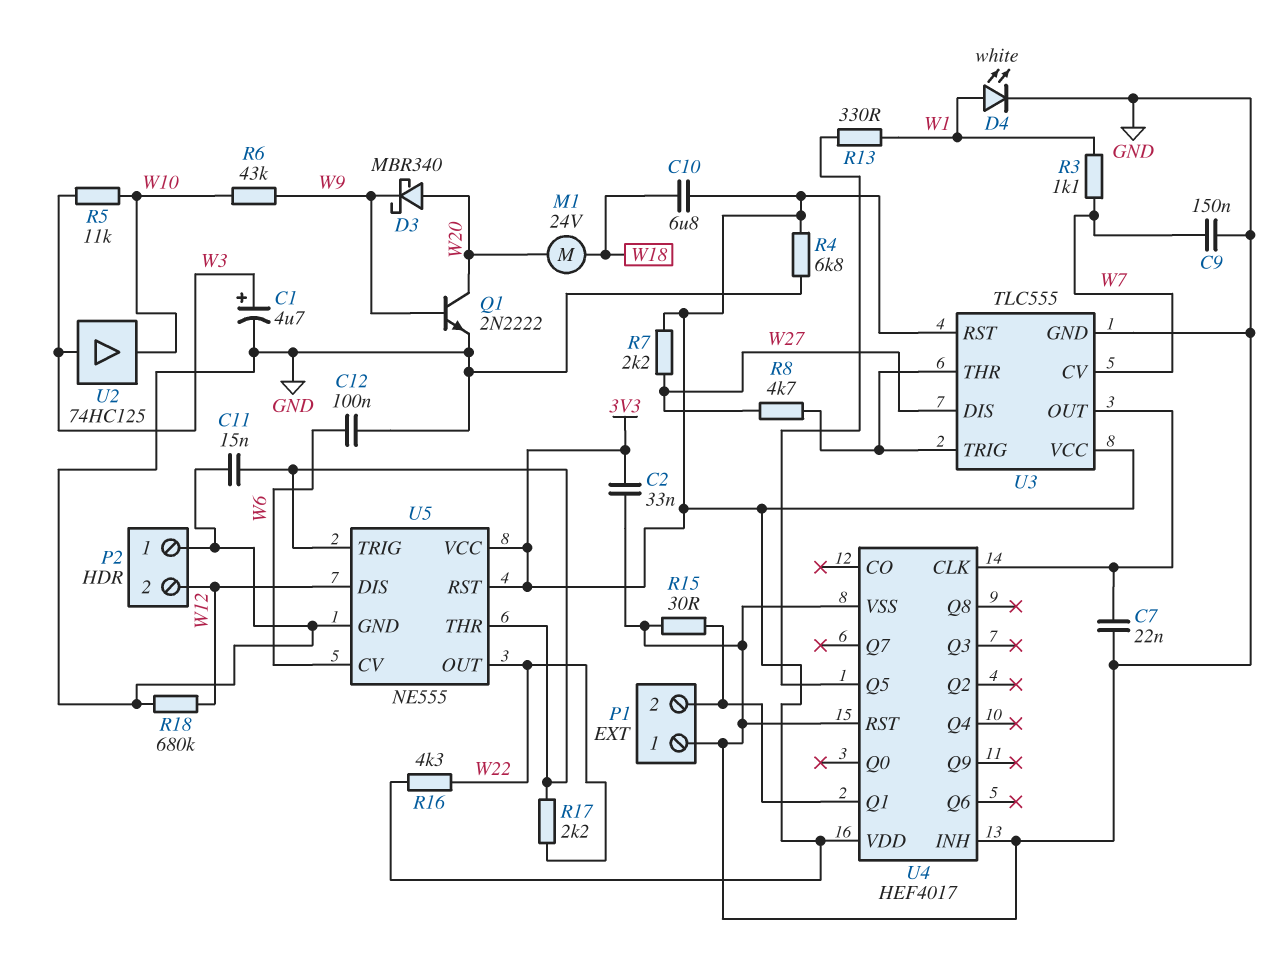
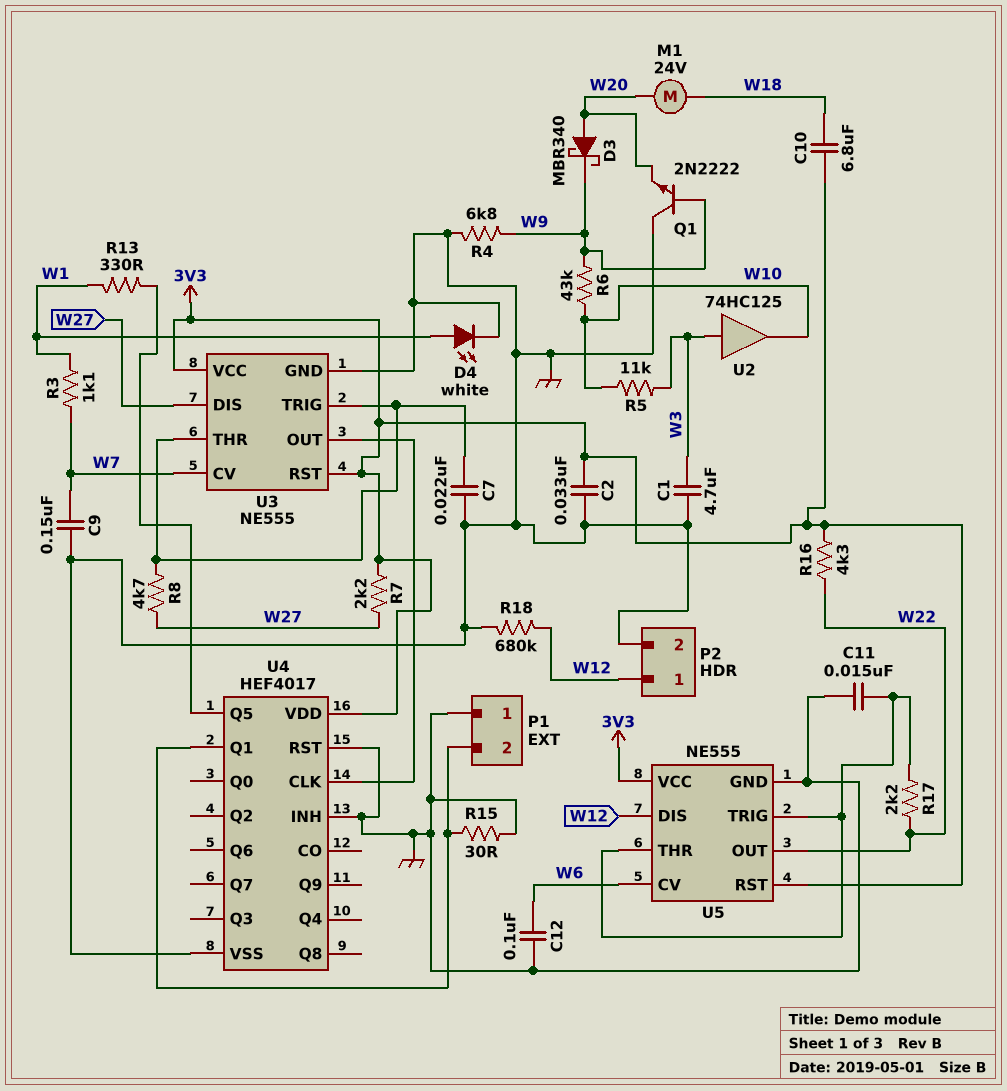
C1: 4.7uF (plus W3, minus GND) -> 4.7uF (GND, W3)
C7: 22nF (GND, U3/OUT) -> 22nF (GND, U3/THR)
P2 pin 1: GND -> W12
P2 pin 2: W12 -> GND
Q1: NPN 2N2222 (B W9, C W20, E GND) -> NPN 2N2222 (B W9, C GND, E W20)
R4: 6.8k (3V3, GND) -> 6.8k (GND, W9)
U3: TLC555 -> NE555

